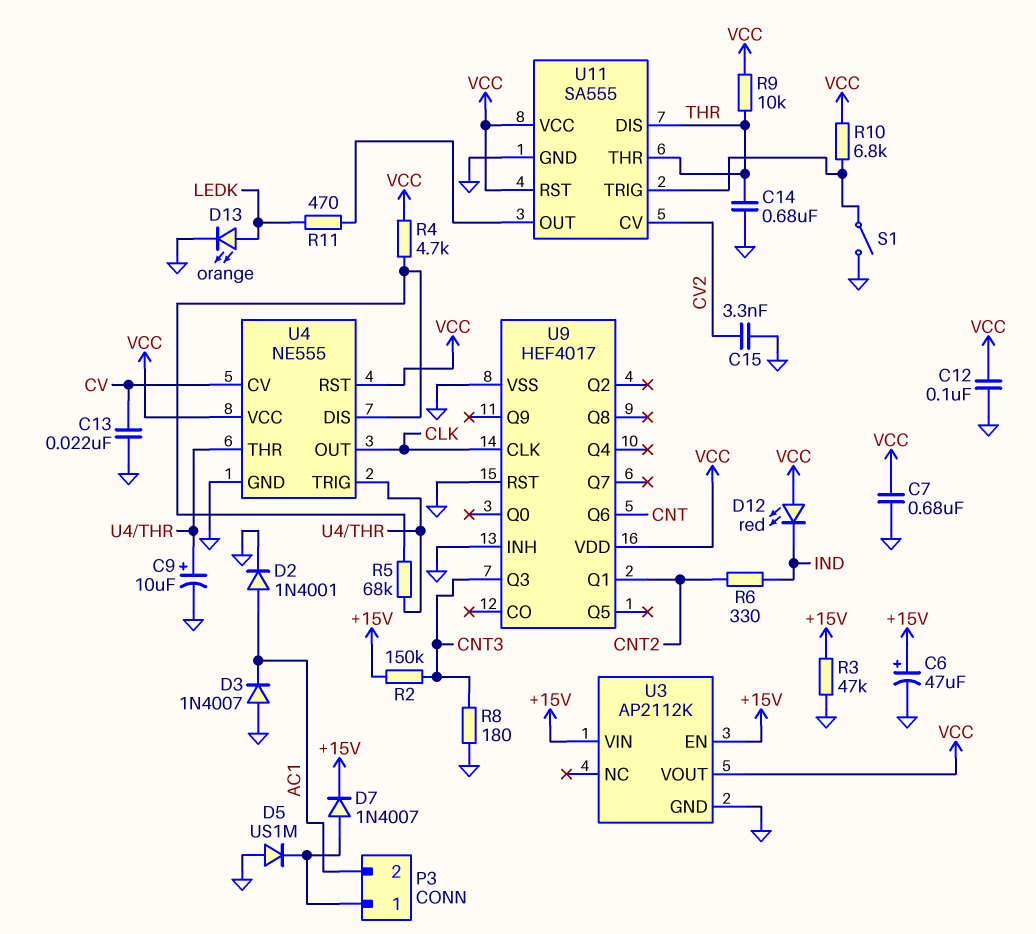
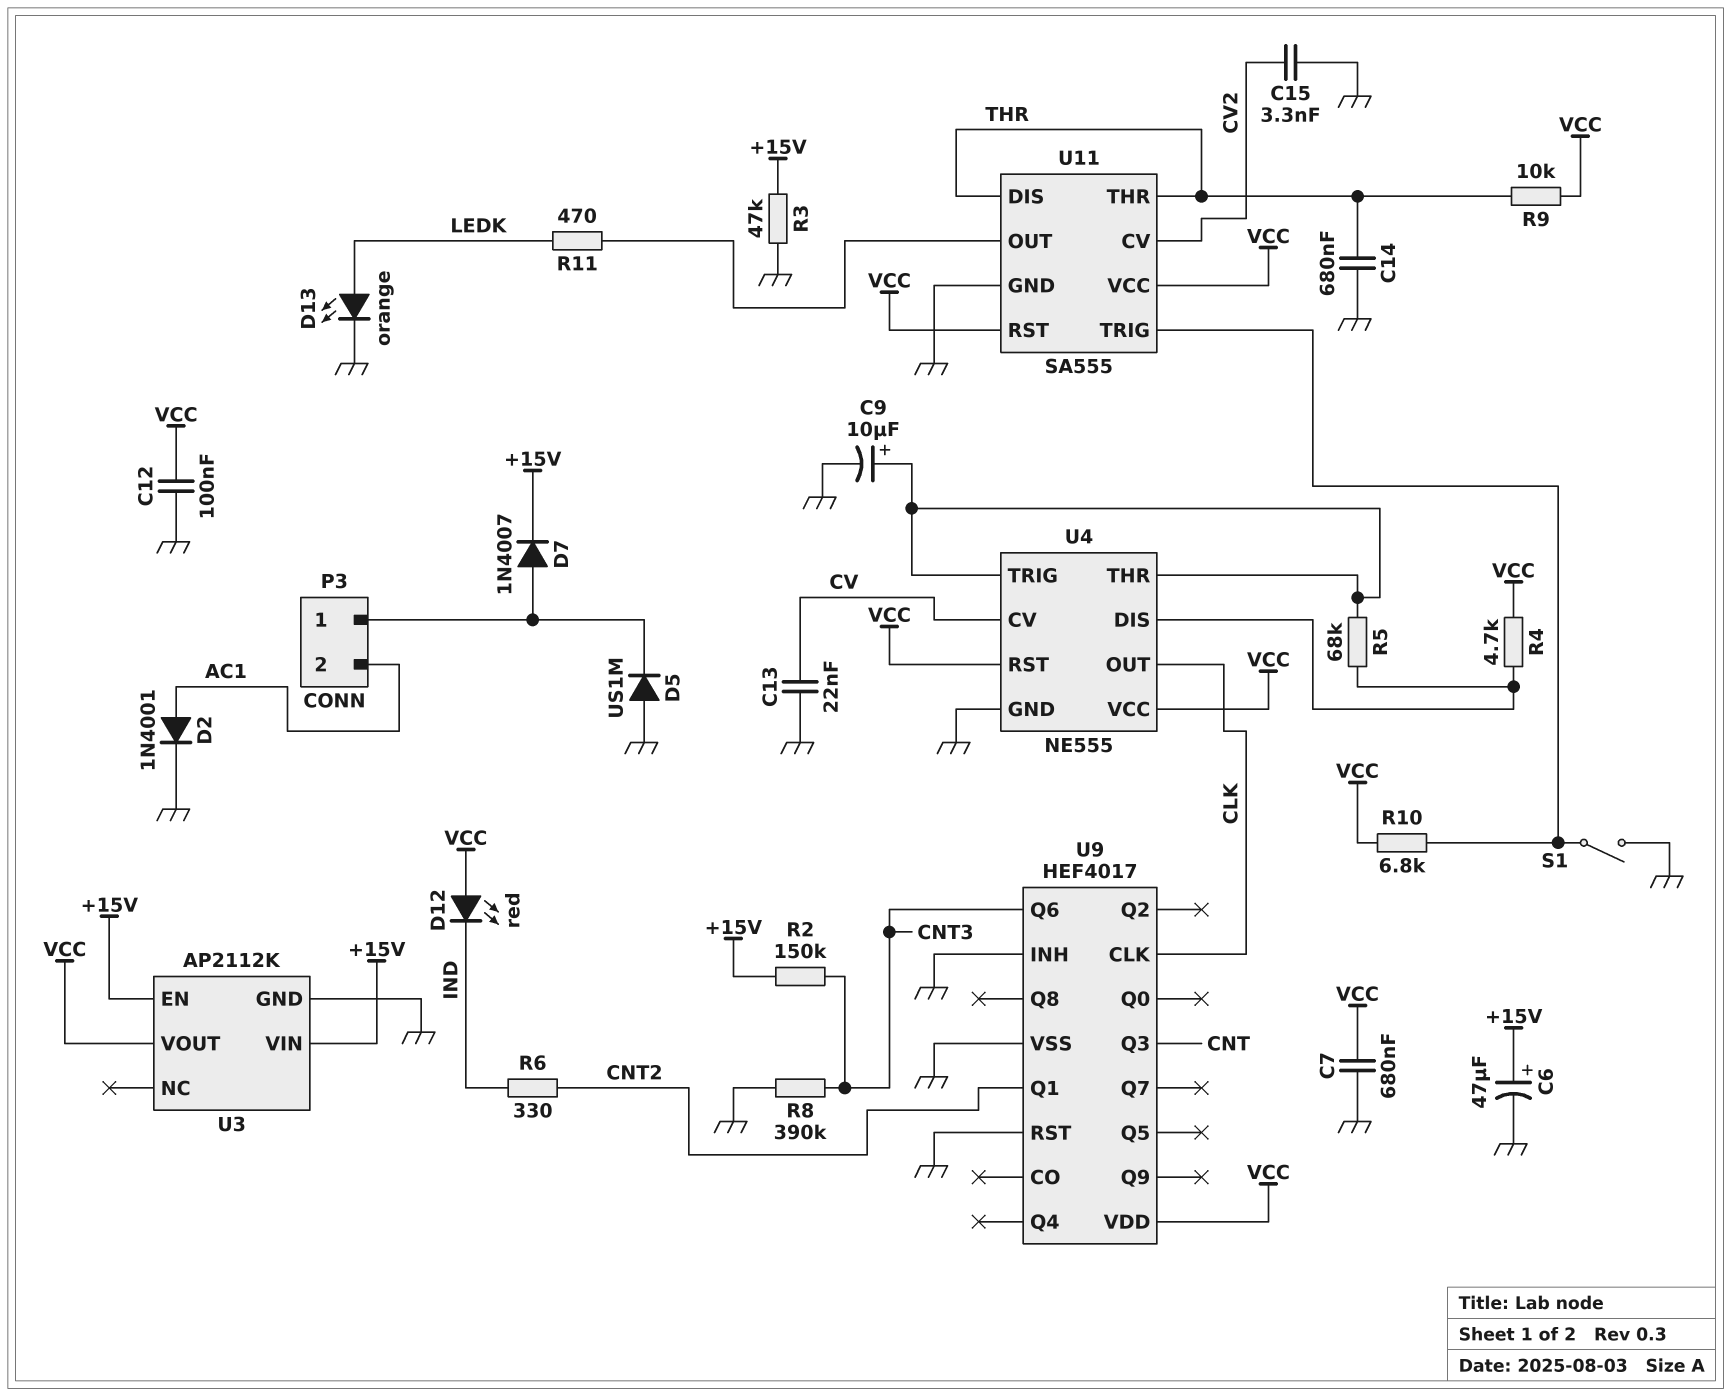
D3: diode 1N4007 (A GND, K AC1) -> none
R8: 180 (CNT3, GND) -> 390k (CNT3, GND)
U9 pin Q3: CNT3 -> CNT
U9 pin Q6: CNT -> CNT3

